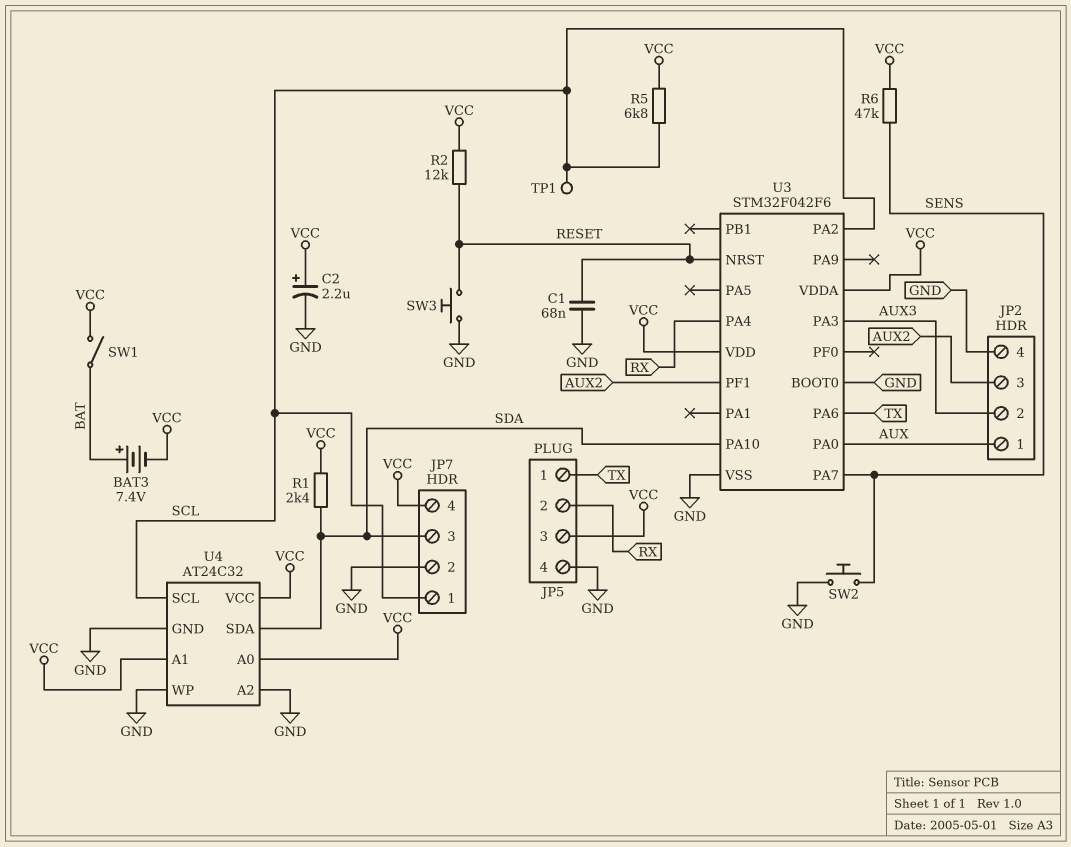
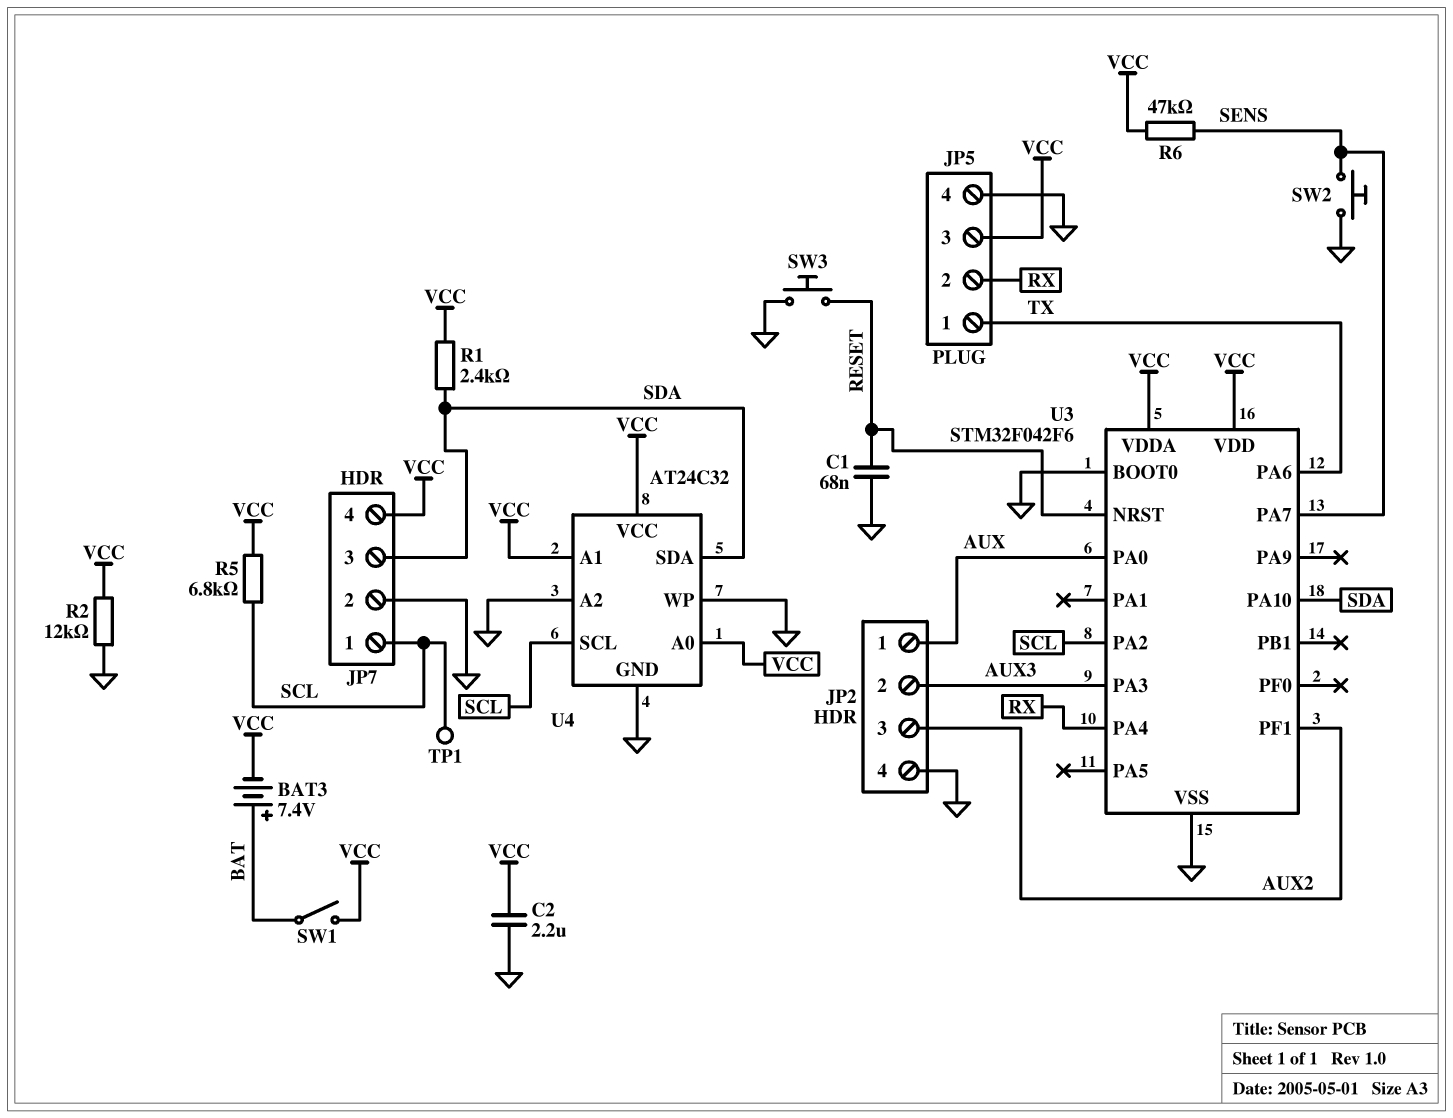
C2: 2.2uF (plus VCC, minus GND) -> 2.2uF (GND, VCC)
R2: 12k (RESET, VCC) -> 12k (GND, VCC)

